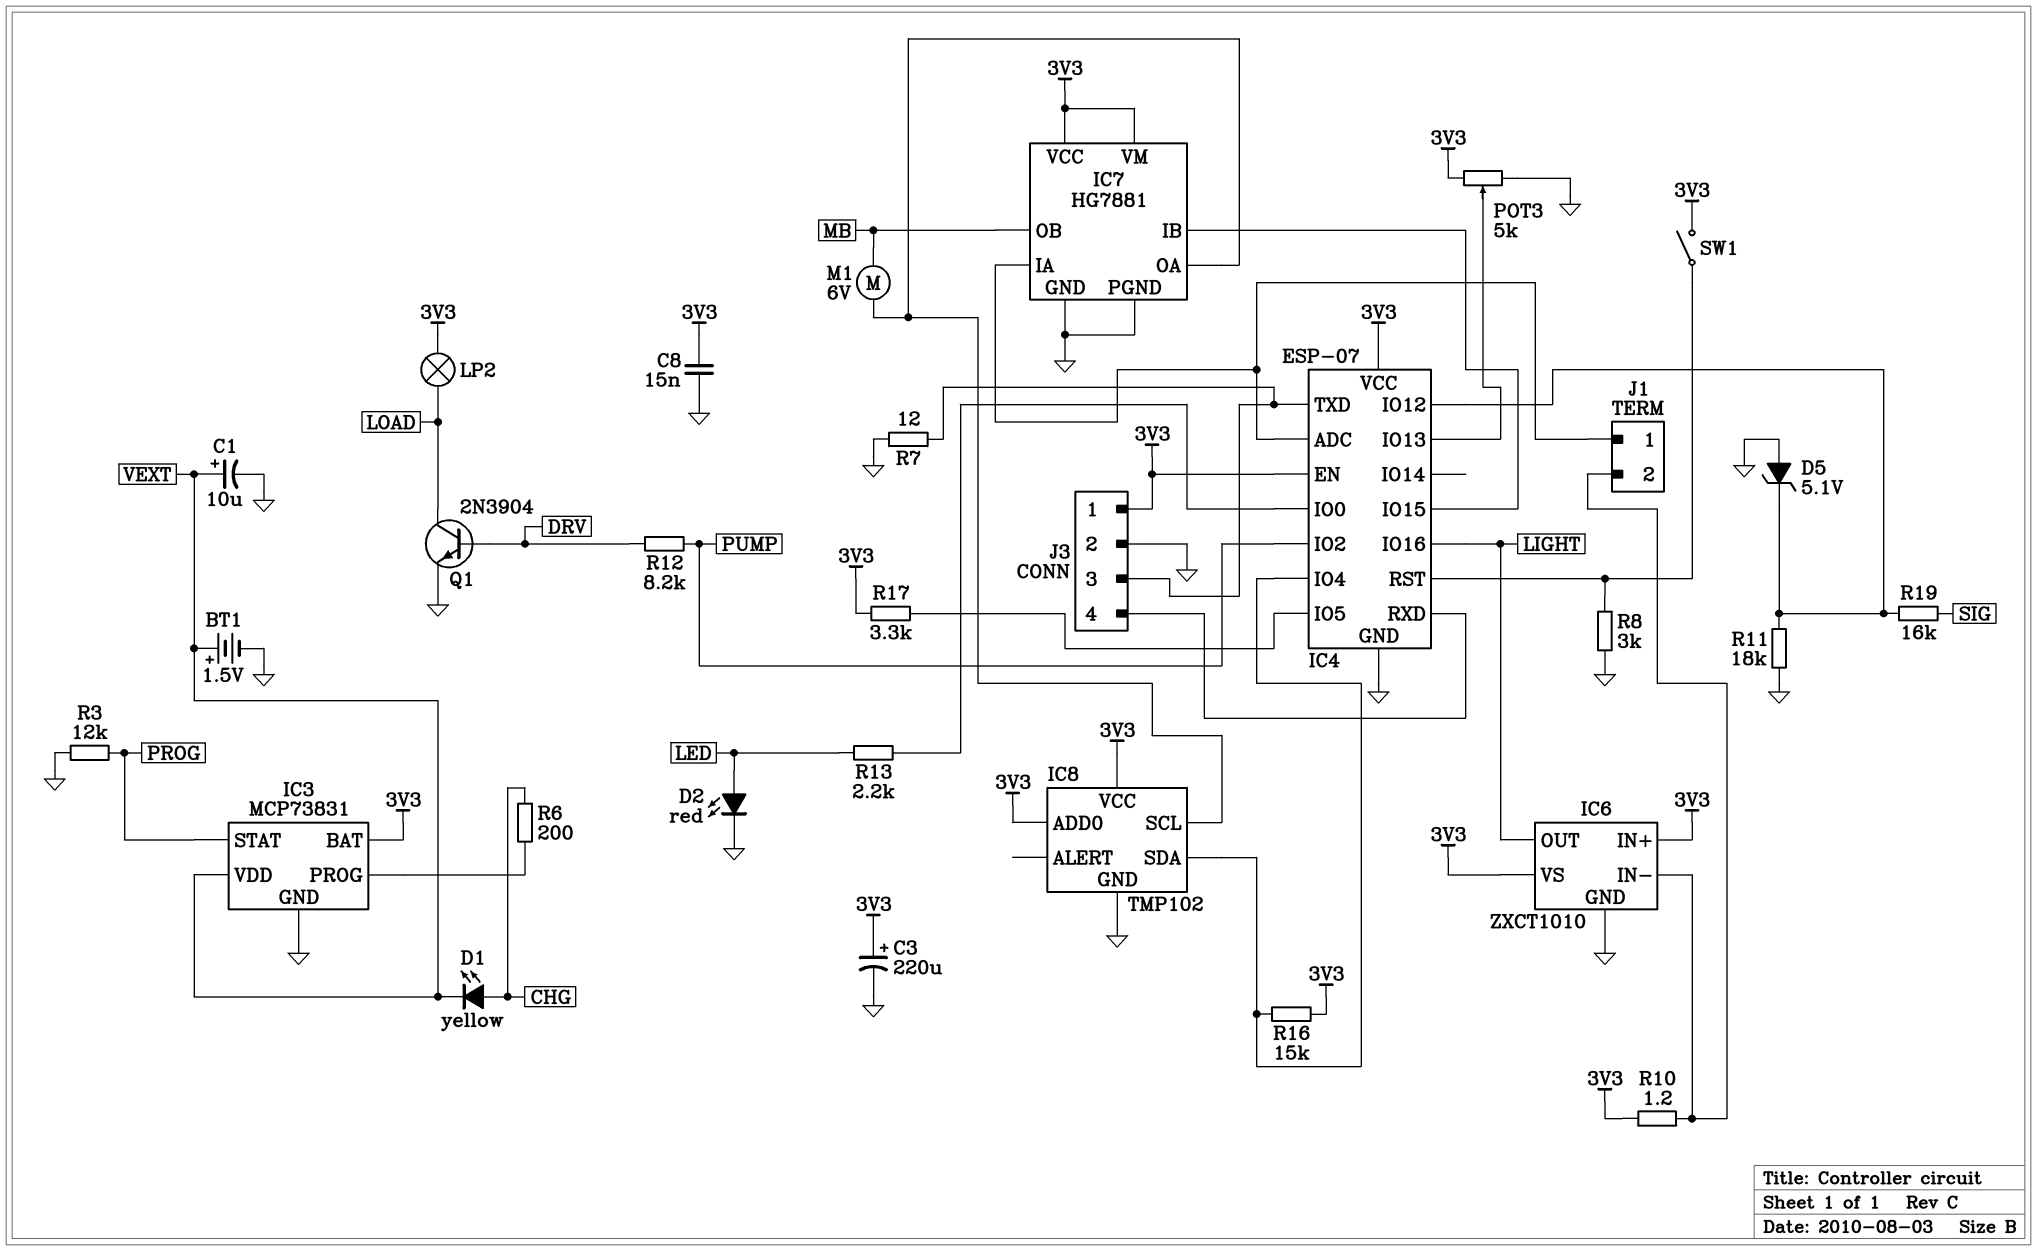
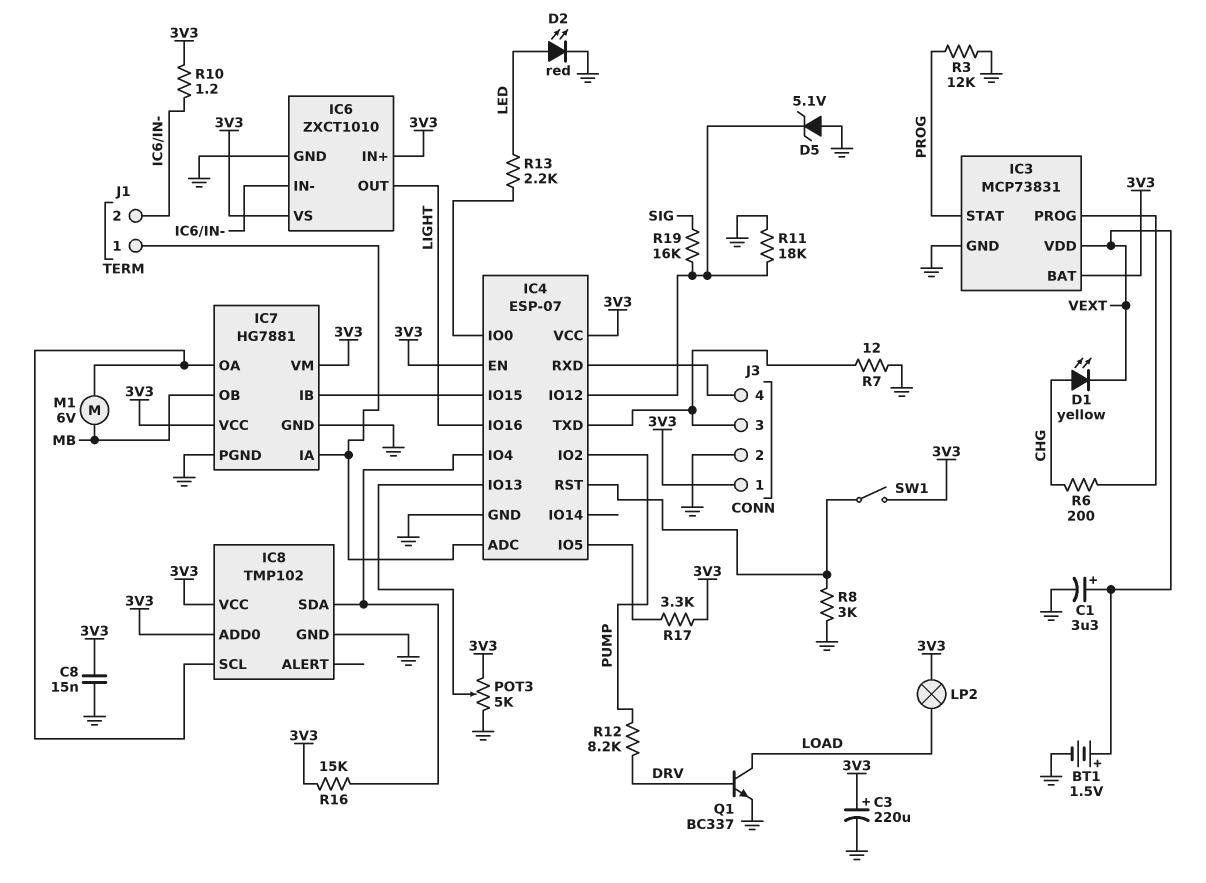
C1: 10uF (plus VEXT, minus GND) -> 3.3uF (plus VEXT, minus GND)
Q1: NPN 2N3904 (B DRV, C LOAD, E GND) -> NPN BC337 (B DRV, C LOAD, E GND)

